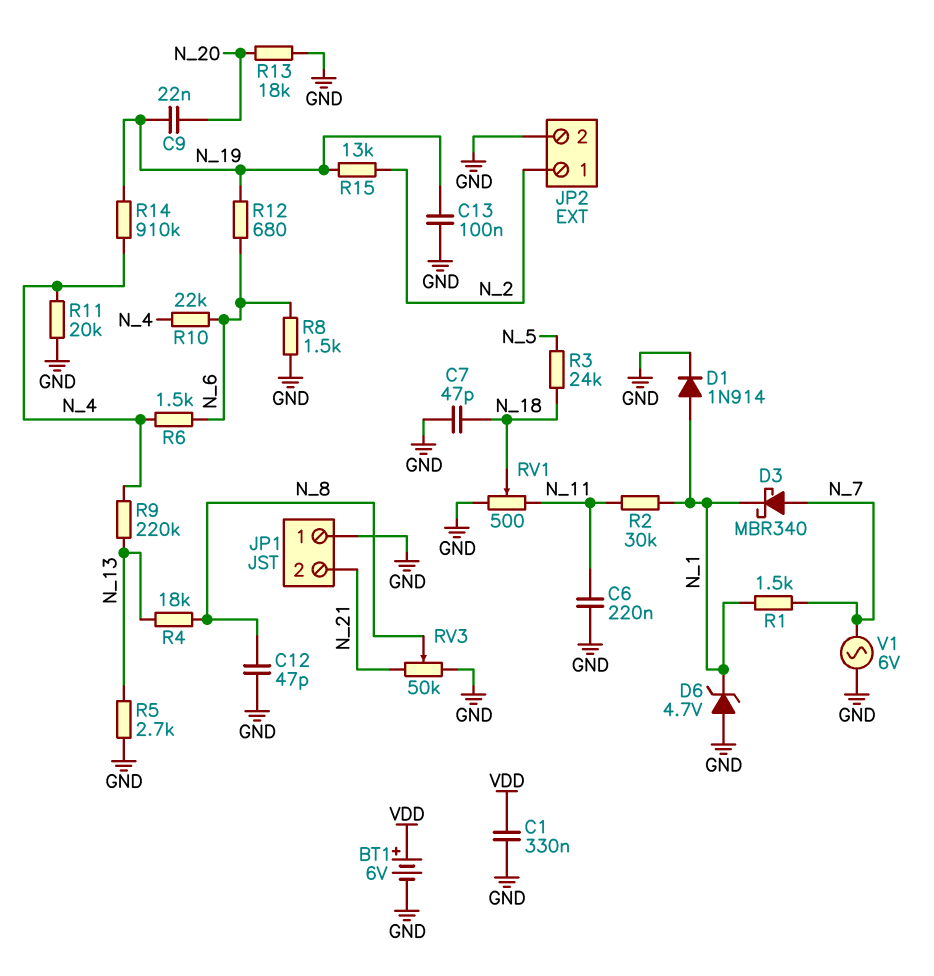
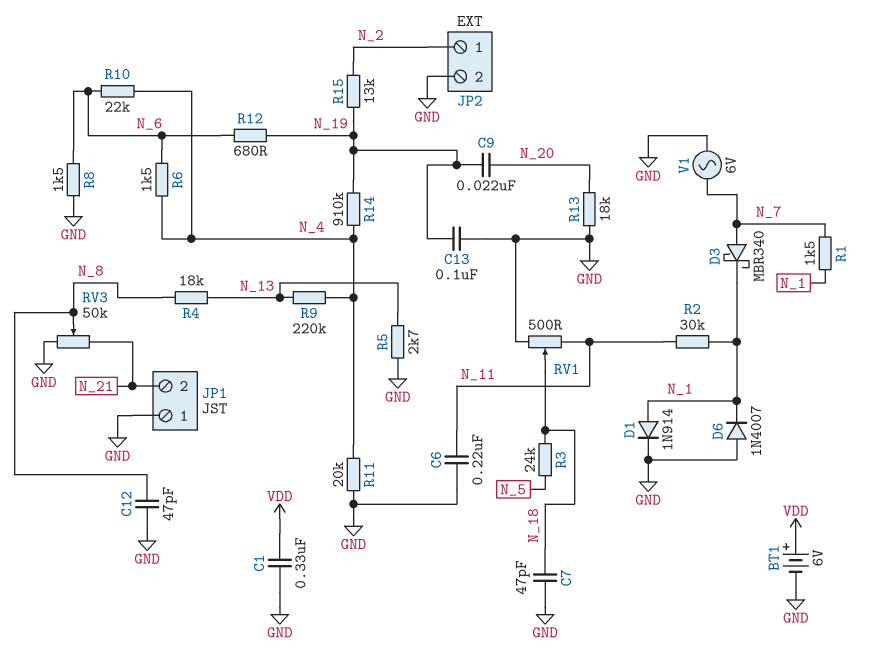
D6: zener 4.7V (A GND, K N_1) -> diode 1N4007 (A GND, K N_1)

